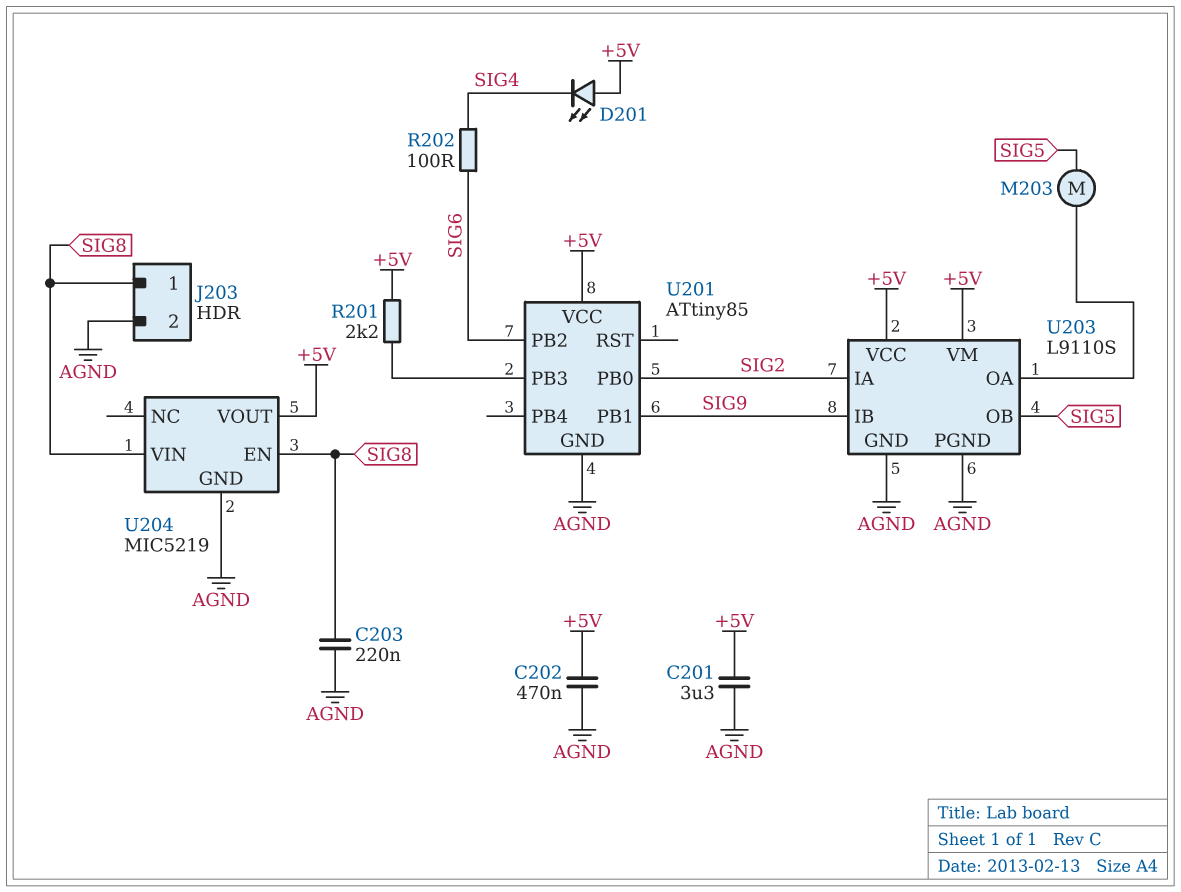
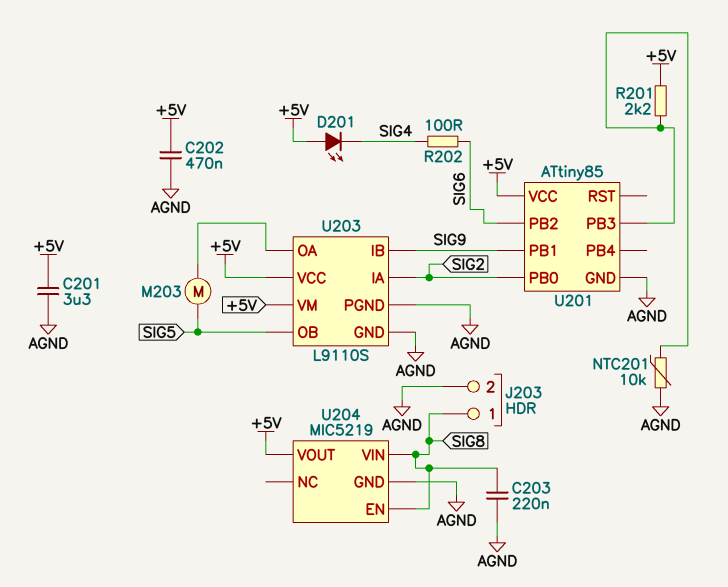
NTC201: none -> 10k (AGND, U201/PB3)

